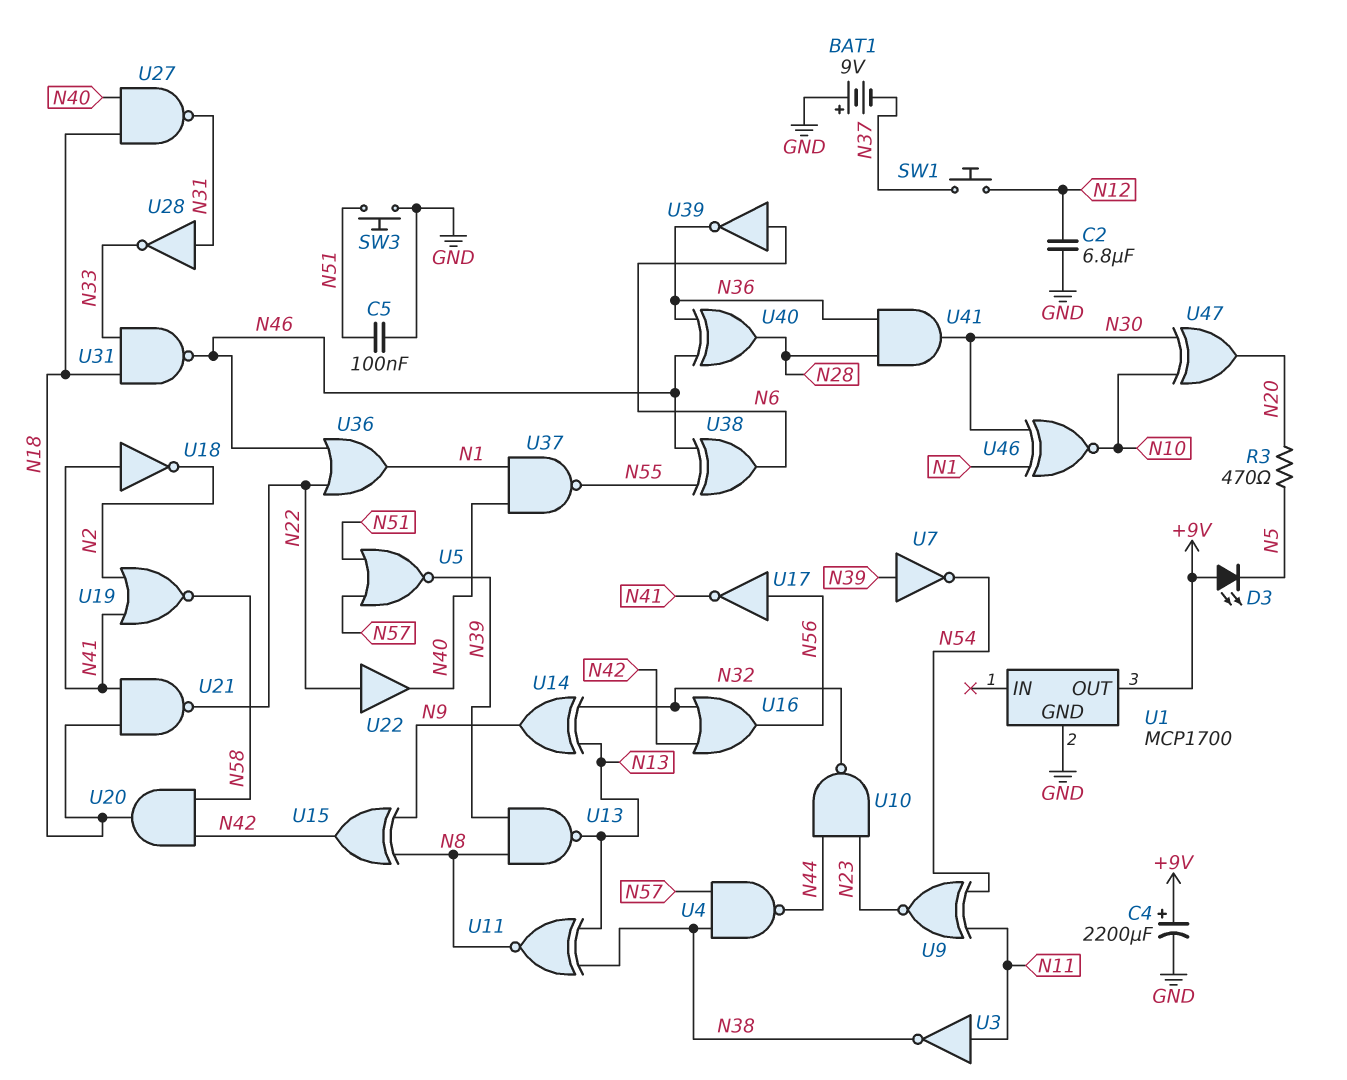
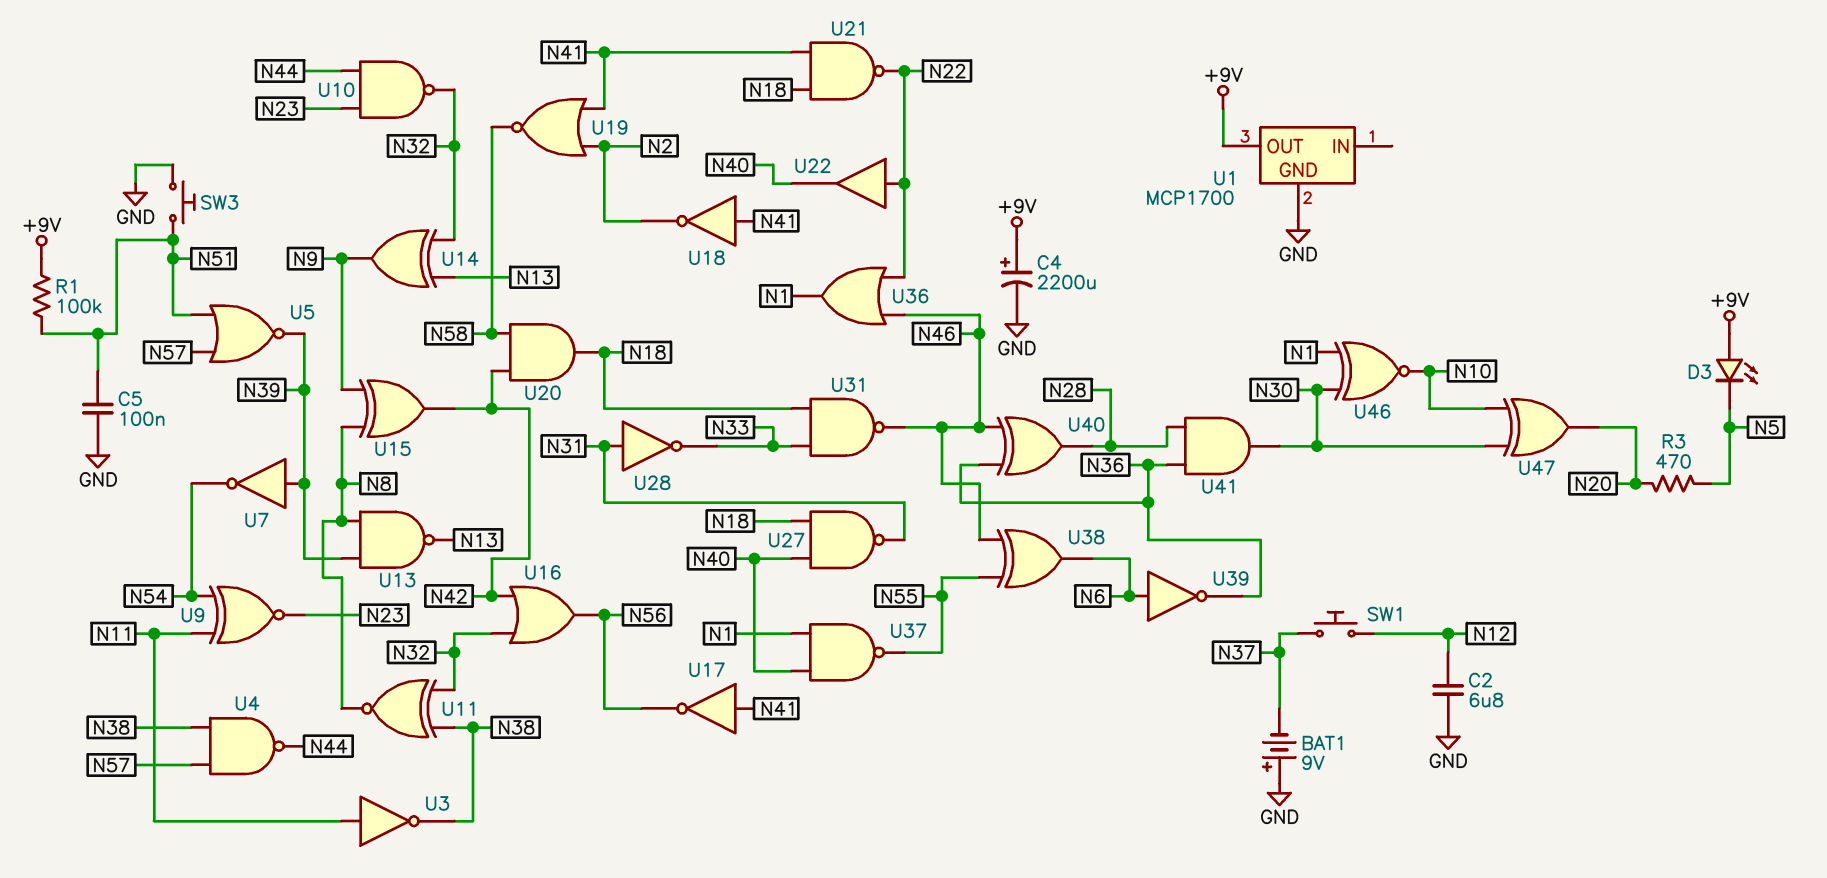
R1: none -> 100k (+9V, N51)
U11: XNOR (in N13, in N38, out N8) -> XNOR (in N32, in N38, out N8)
U17: NOT (in N56, out N41) -> NOT (in N41, out N56)

